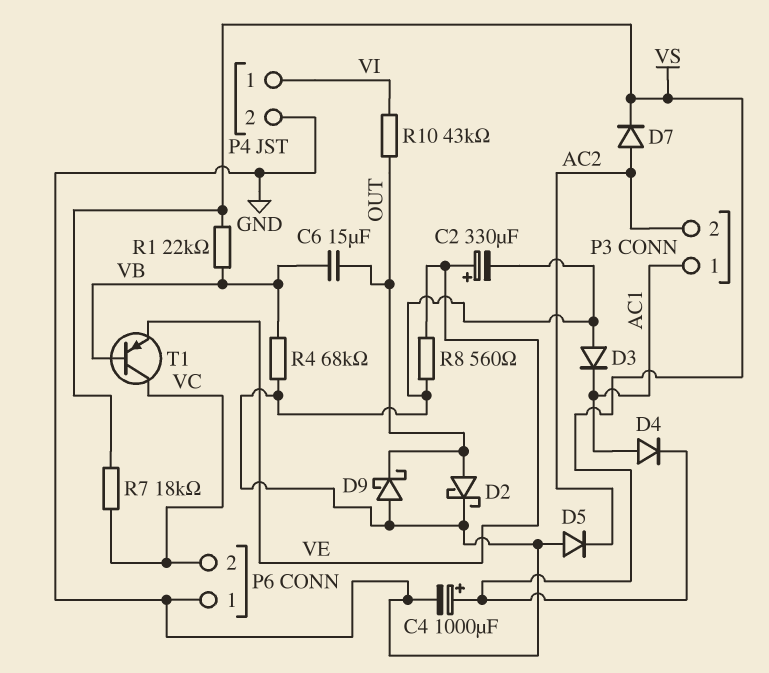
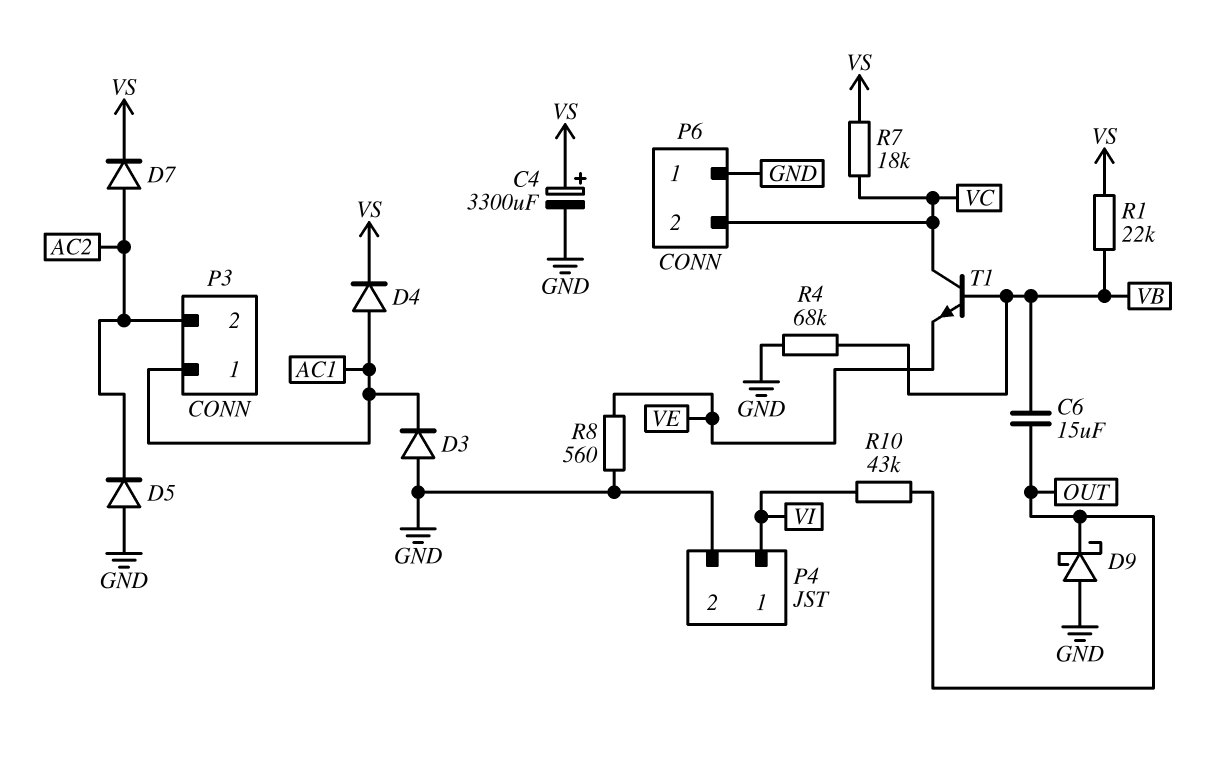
C2: 330uF (plus VE, minus GND) -> none
C4: 1000uF (plus VS, minus GND) -> 3300uF (plus VS, minus GND)
D2: schottky (A OUT, K GND) -> none
T1: PNP (B VB, C VC, E VE) -> NPN (B VB, C VC, E VE)

